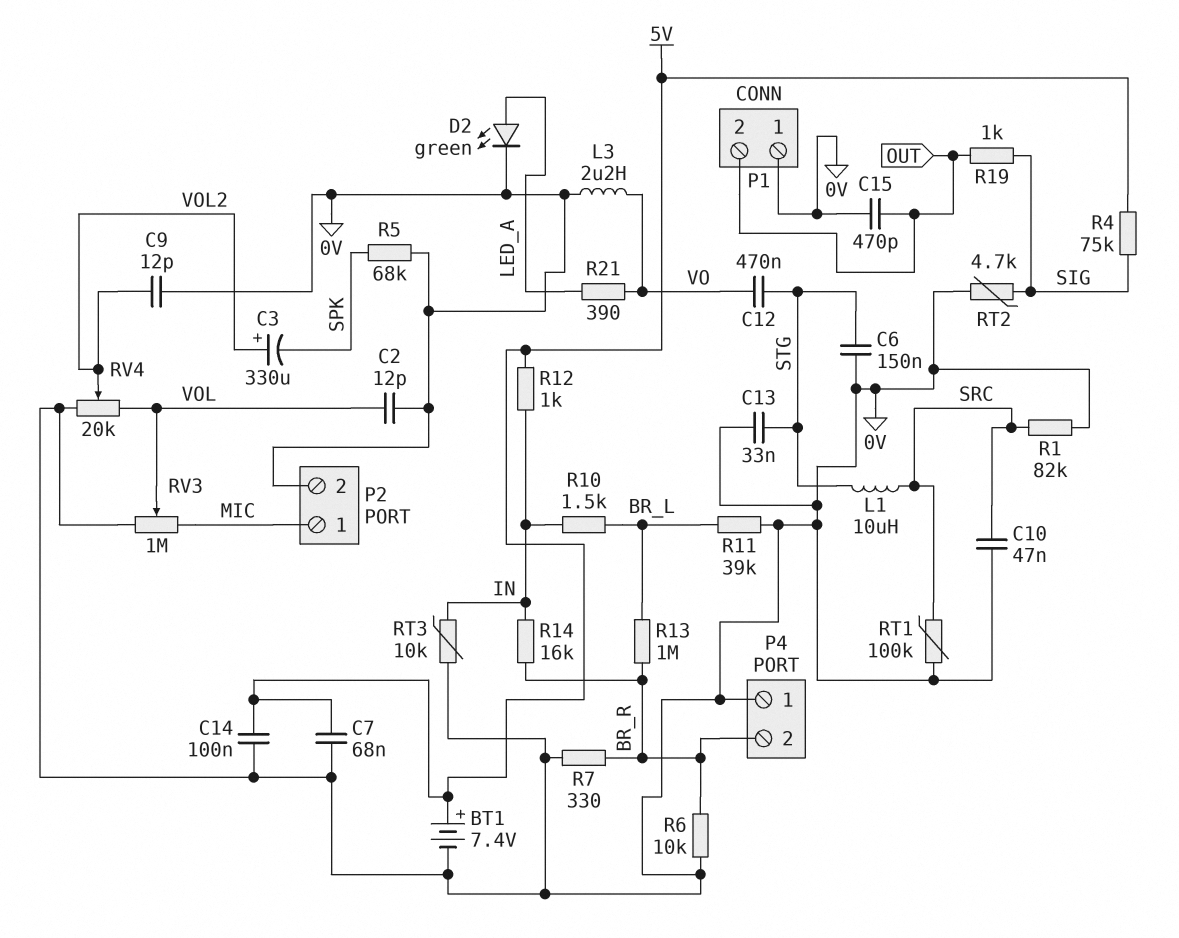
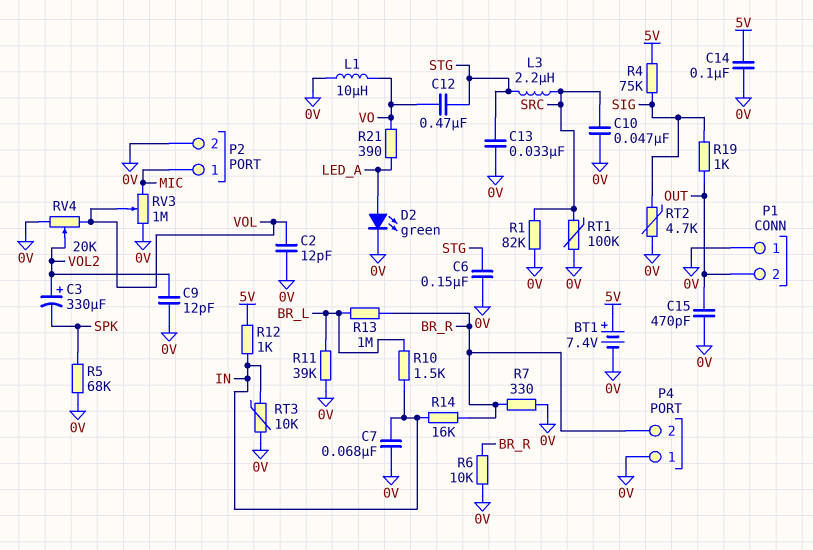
C7: 68nF (0V, 5V) -> 68nF (0V, IN)
L1: 10uH (SRC, STG) -> 10uH (0V, VO)
L3: 2.2uH (0V, VO) -> 2.2uH (SRC, STG)

